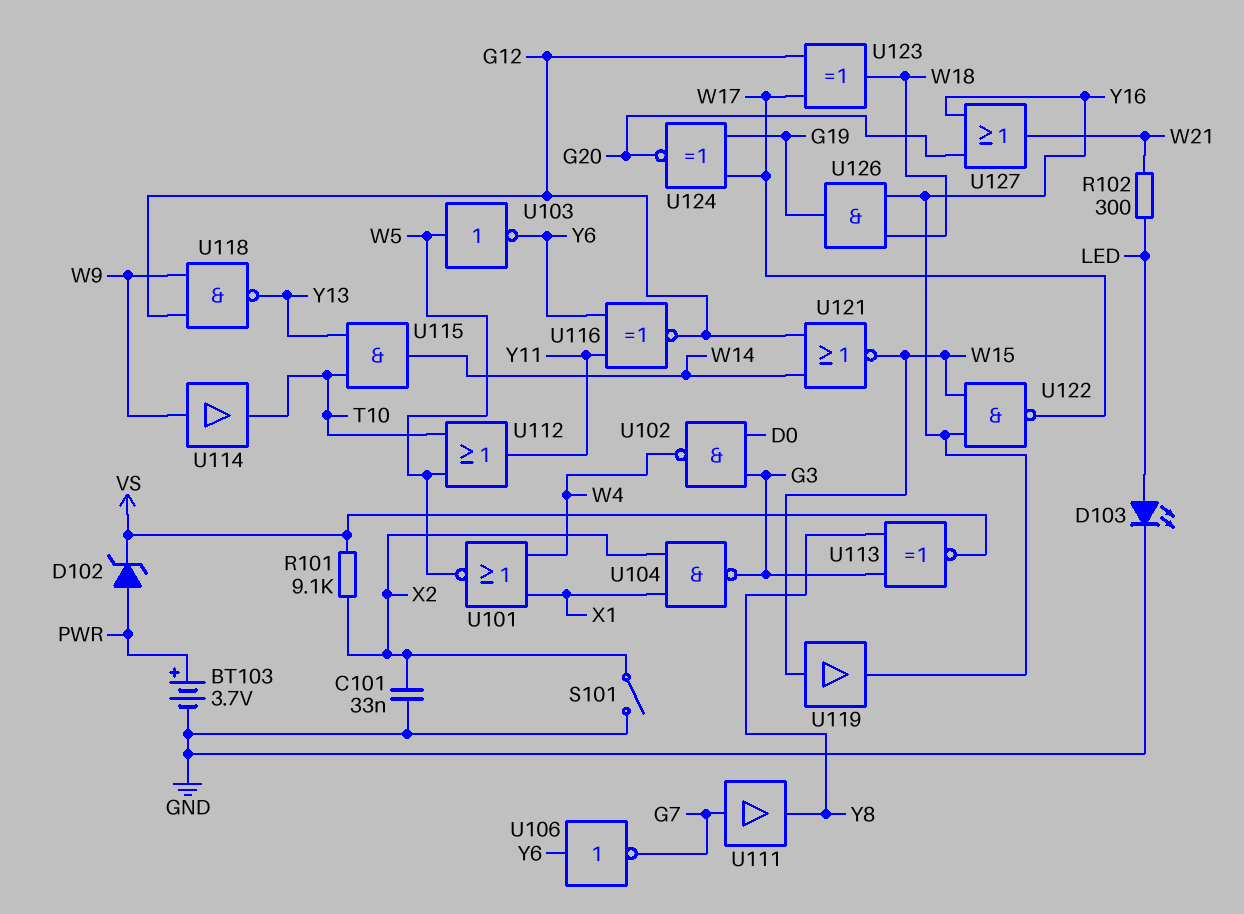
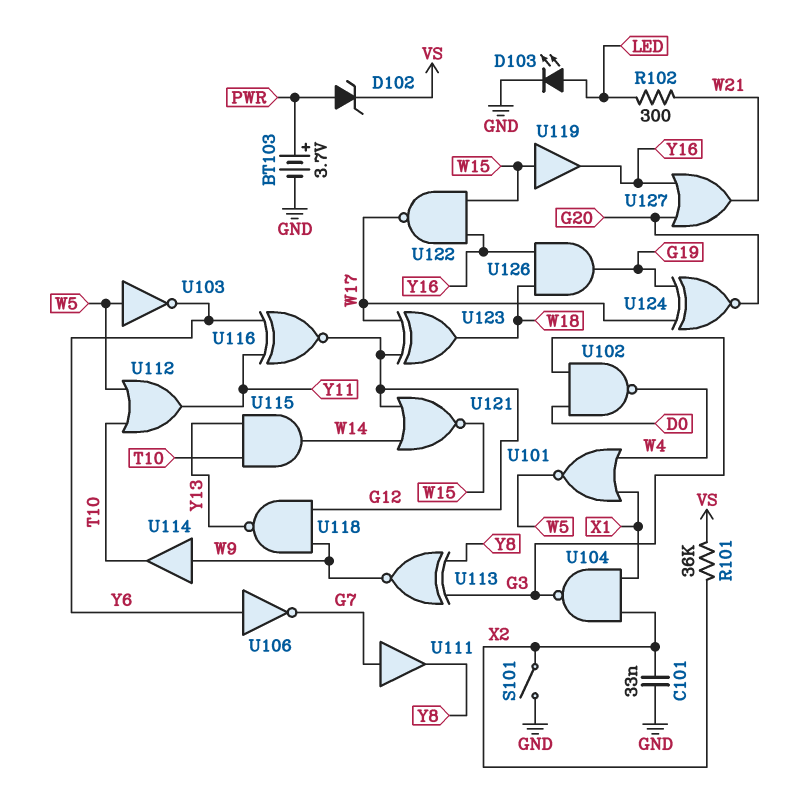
R101: 9.1k (VS, X2) -> 36k (VS, X2)
U113: XNOR (in G3, in Y8, out VS) -> XNOR (in G3, in Y8, out W9)

